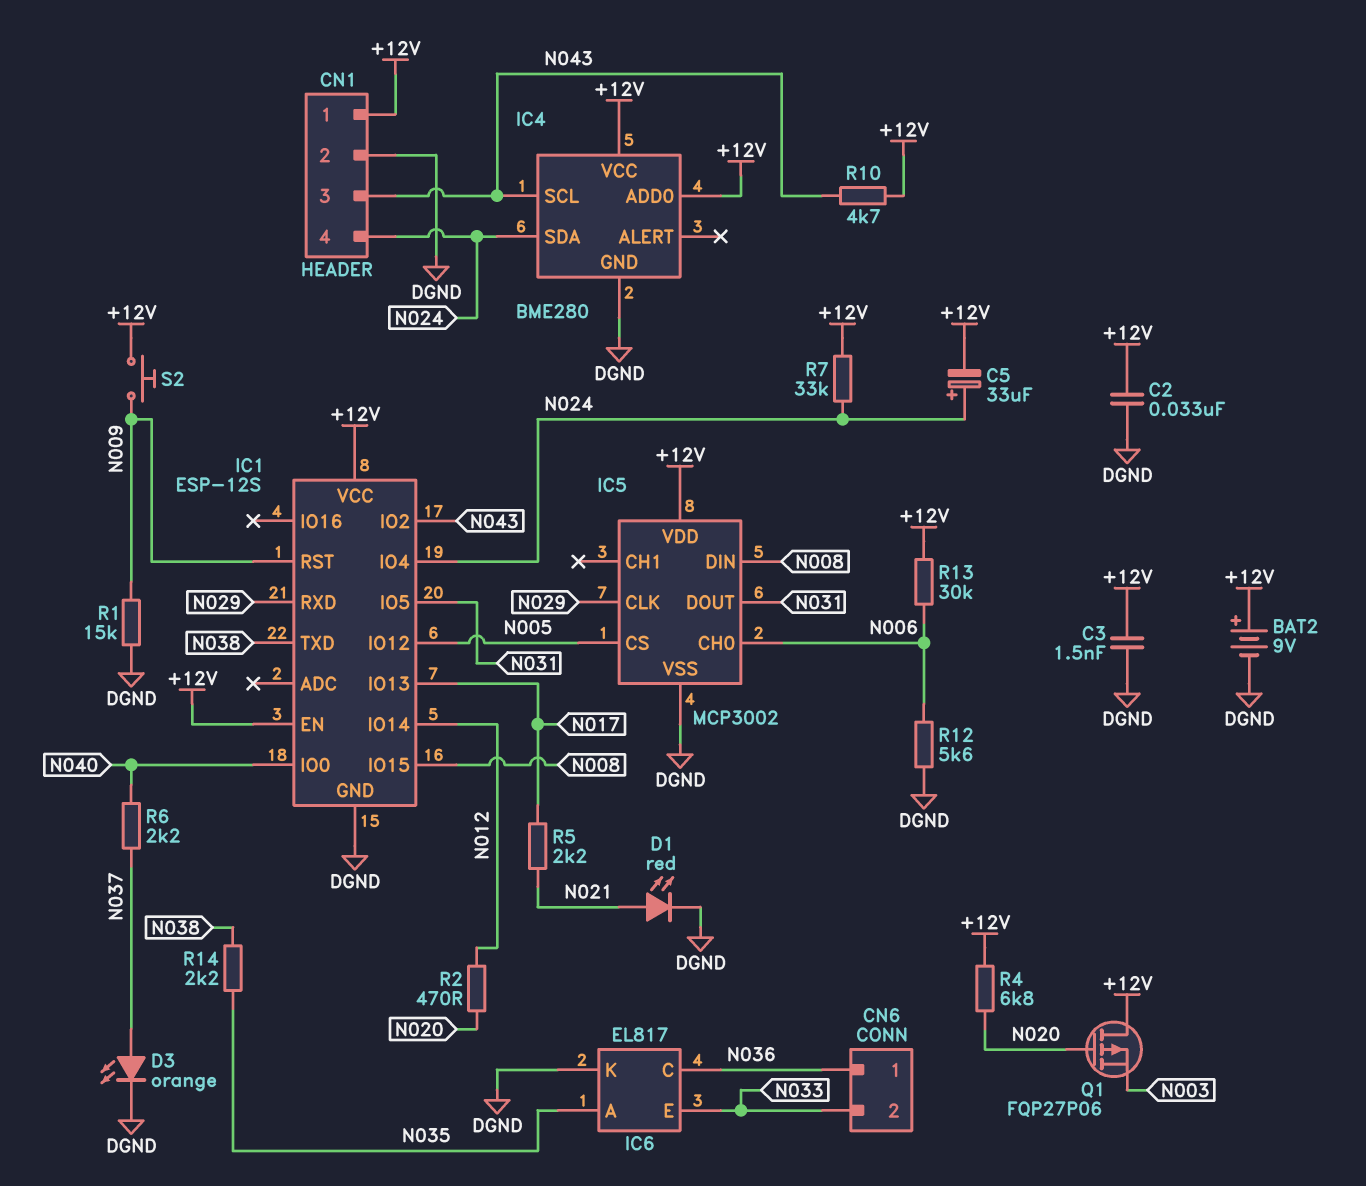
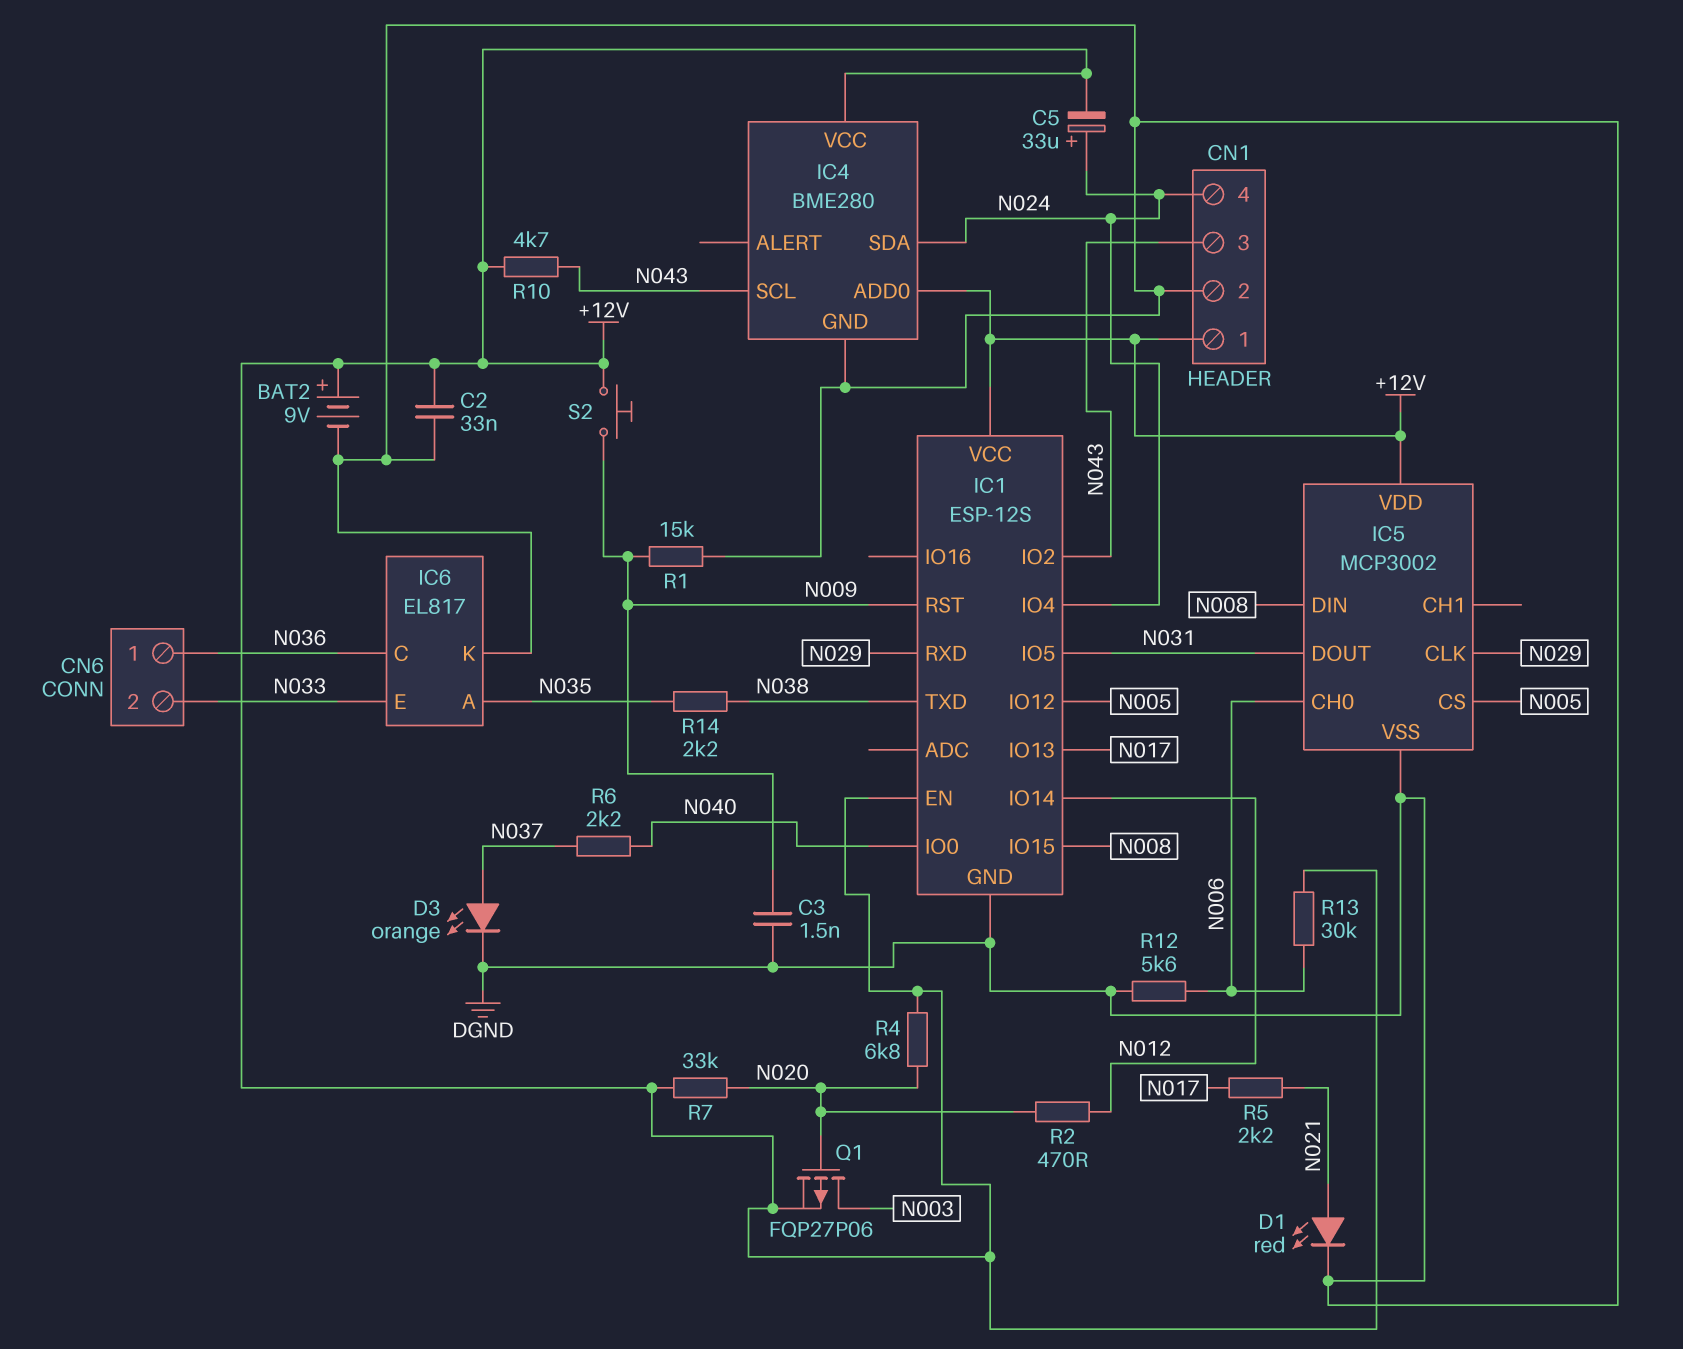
C3: 1.5nF (+12V, DGND) -> 1.5nF (DGND, N009)
Q1: PMOS FQP27P06 (G N020, D +12V, S N003) -> PMOS FQP27P06 (G N020, D N003, S +12V)
R7: 33k (+12V, N024) -> 33k (+12V, N020)

